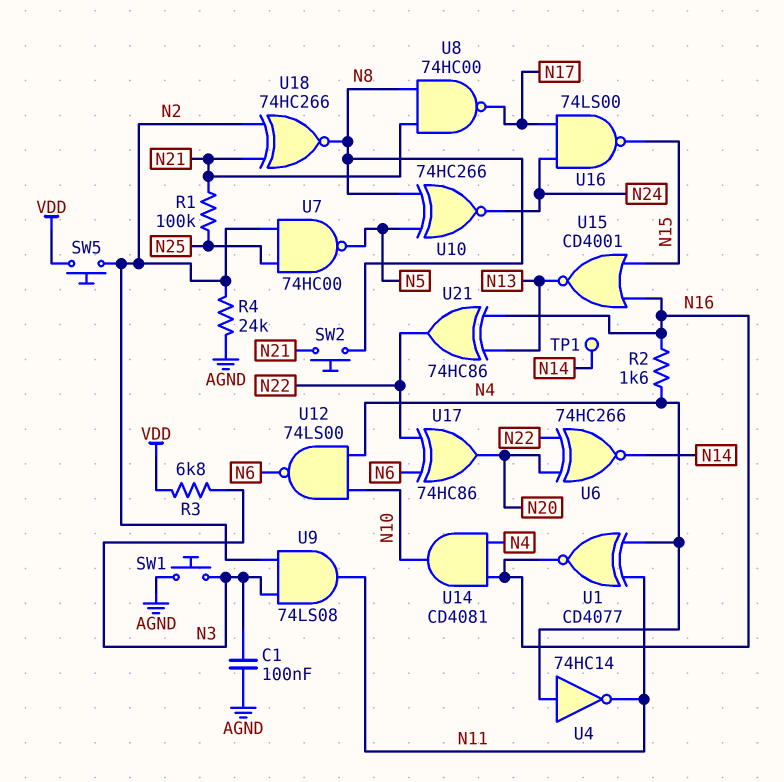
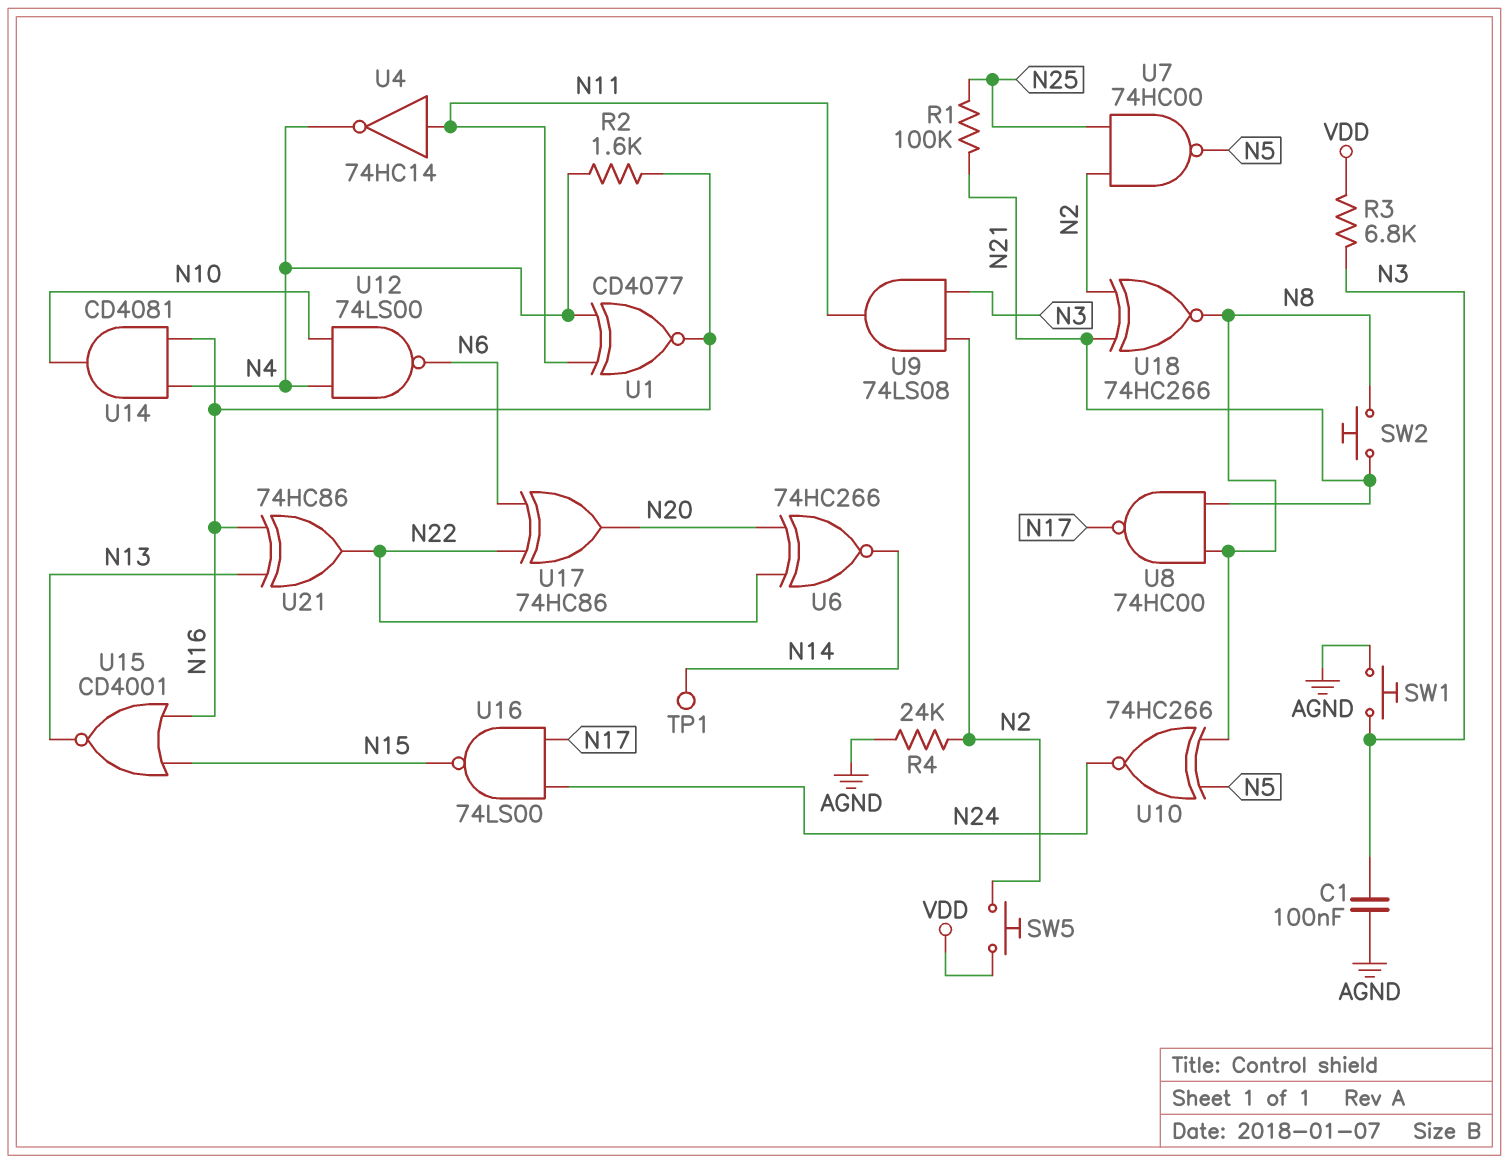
U4: NOT 74HC14 (in N4, out N11) -> NOT 74HC14 (in N11, out N4)

